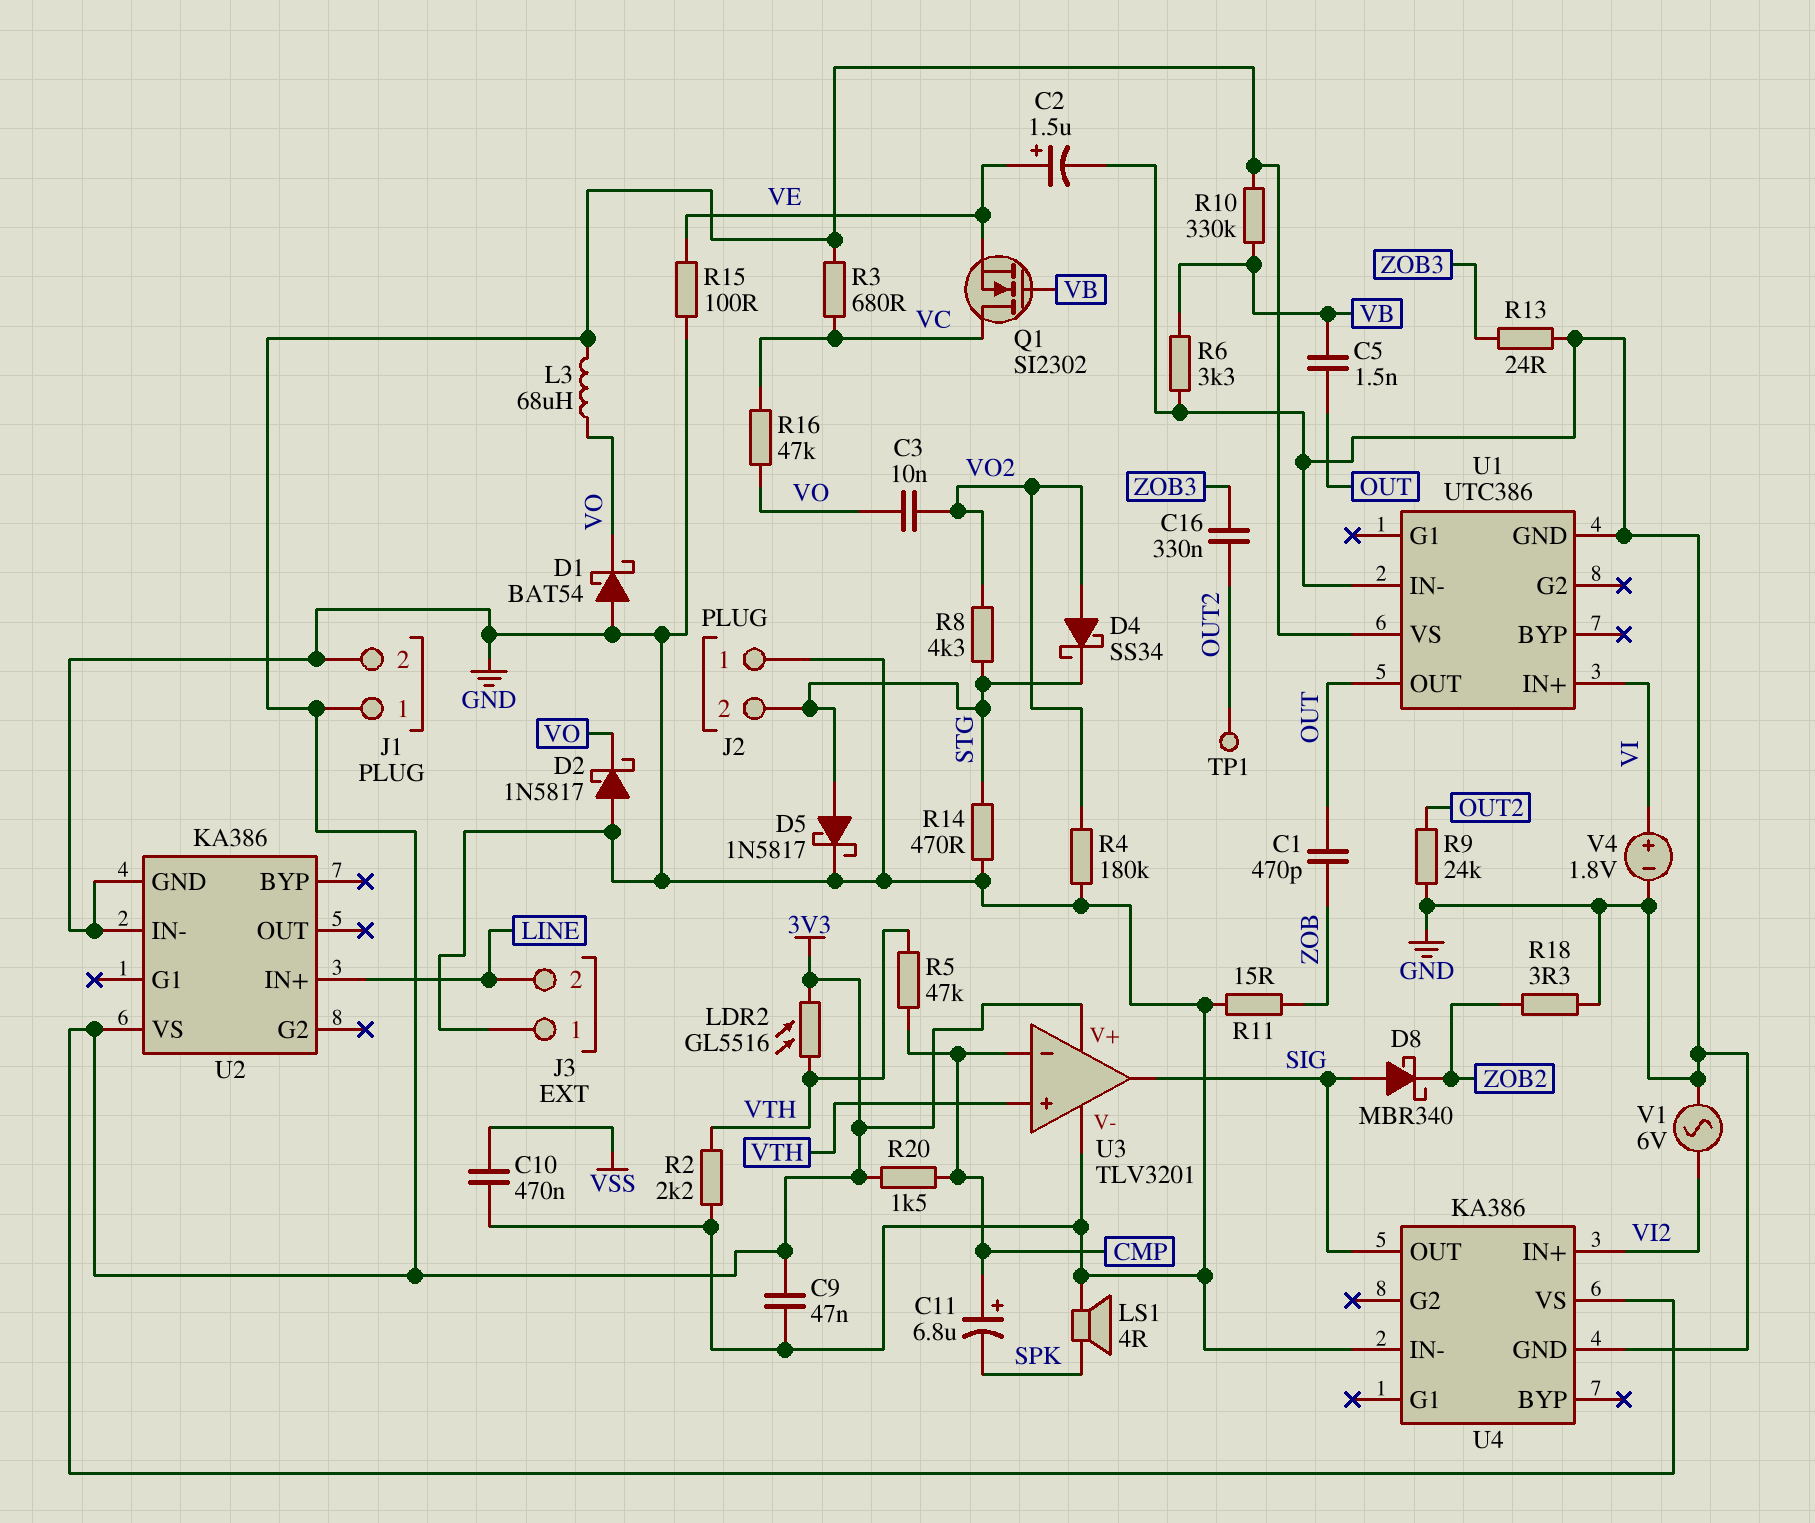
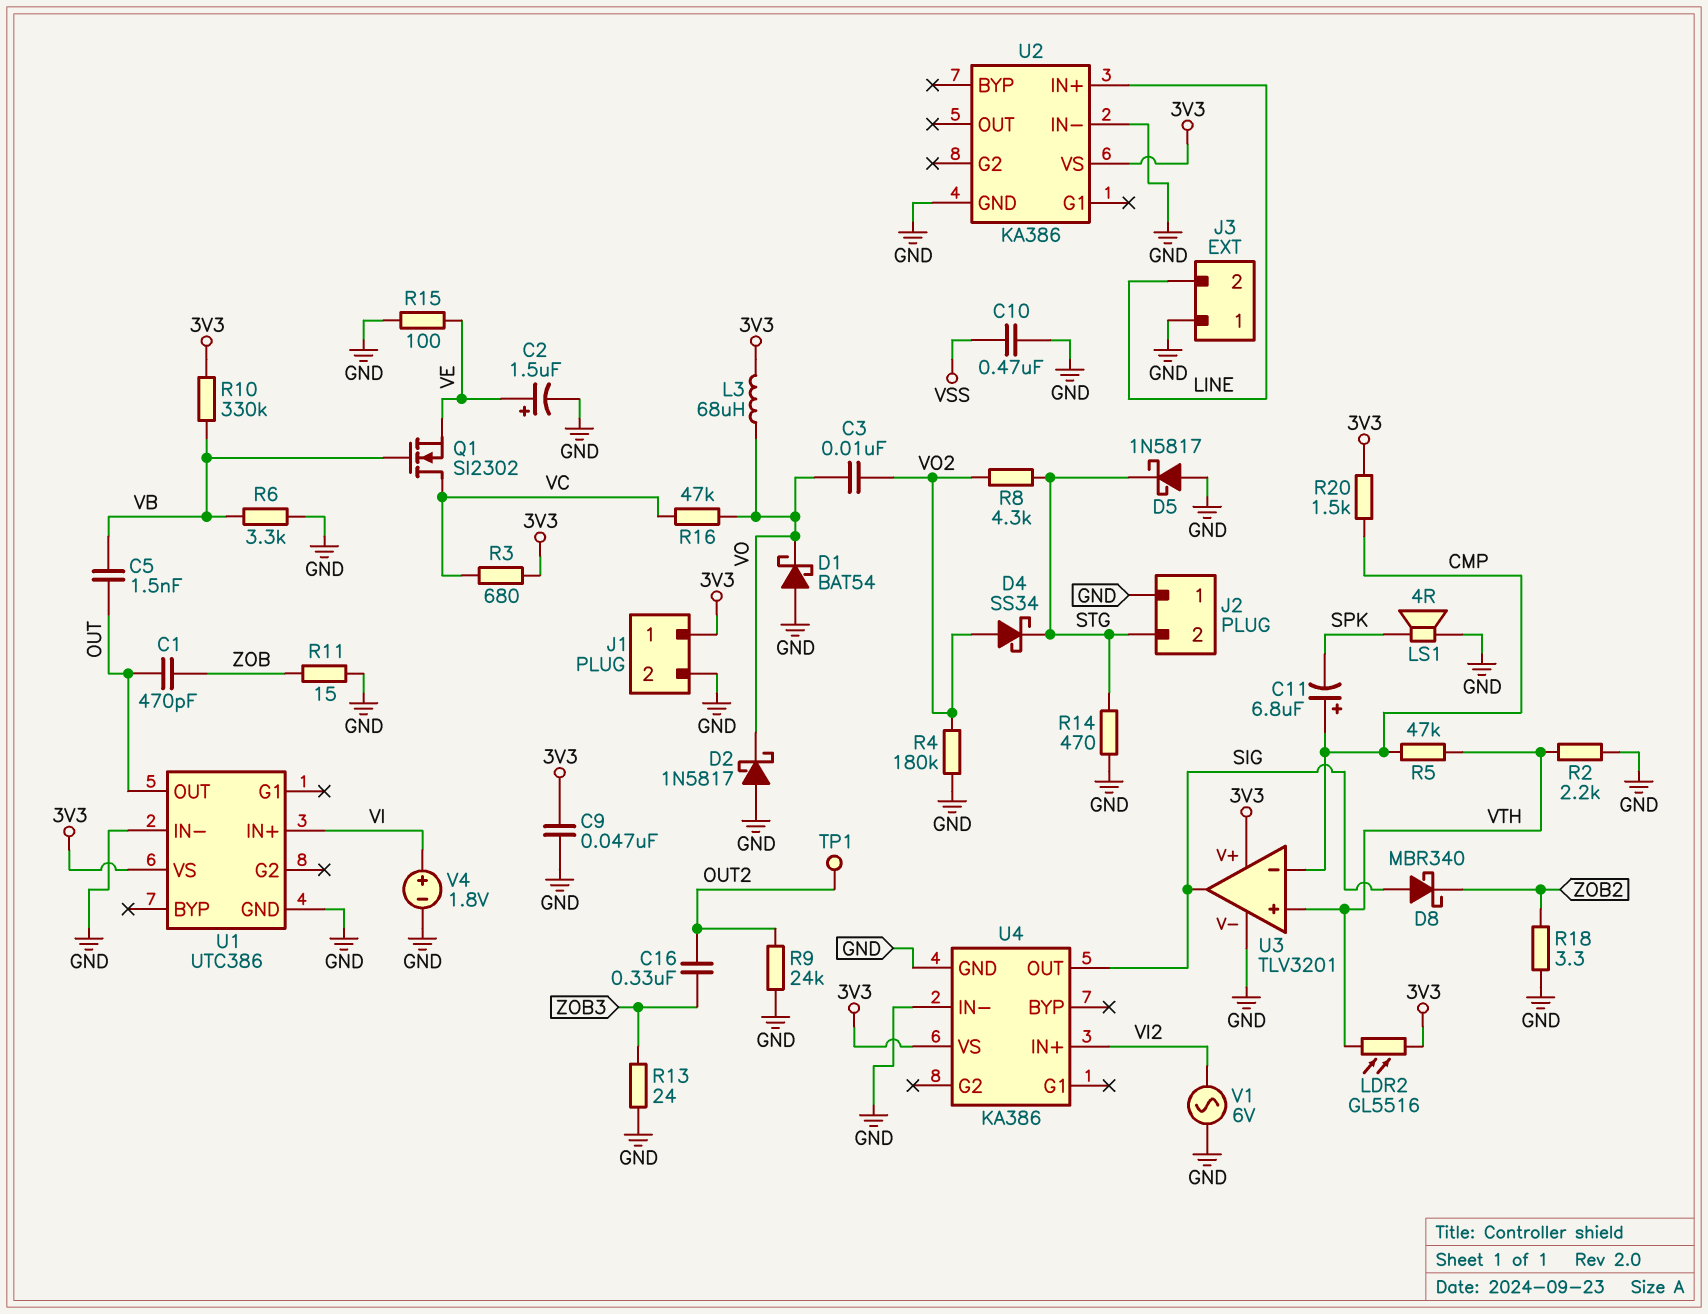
D5: schottky 1N5817 (A STG, K GND) -> schottky 1N5817 (A GND, K STG)

